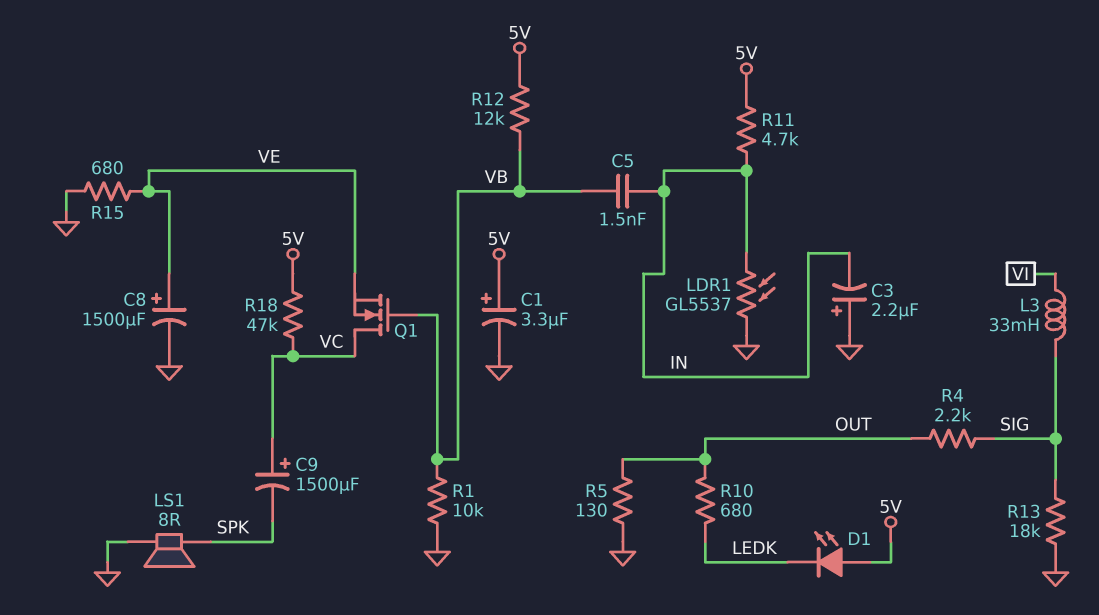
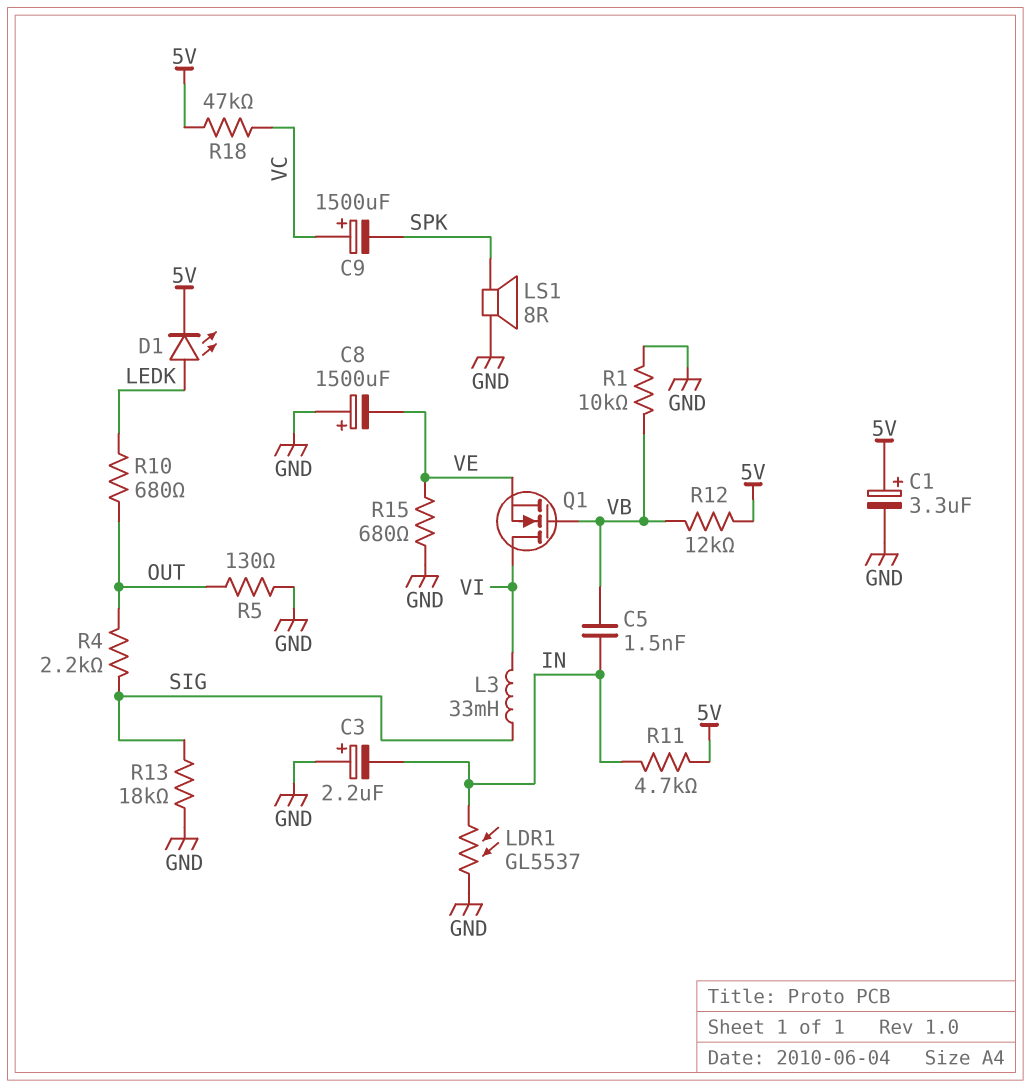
C8: 1500uF (plus VE, minus GND) -> 1500uF (plus GND, minus VE)
D1: LED (A 5V, K LEDK) -> LED (A LEDK, K 5V)
Q1: NMOS (G VB, D VC, S VE) -> NMOS (G VB, D VI, S VE)

